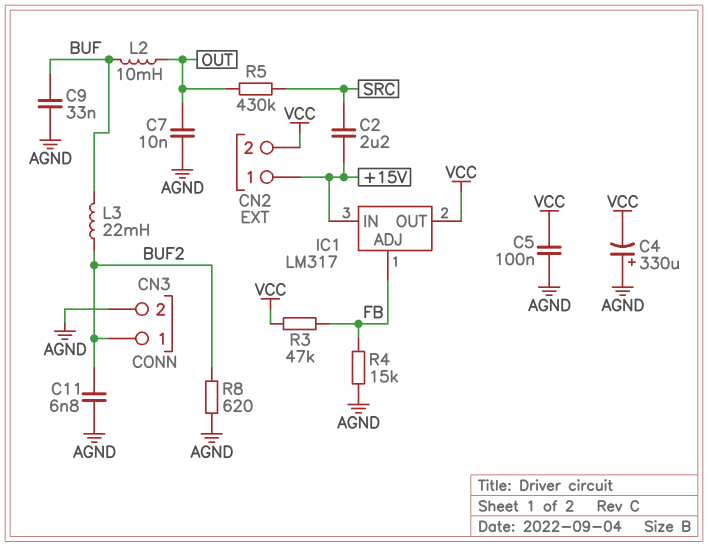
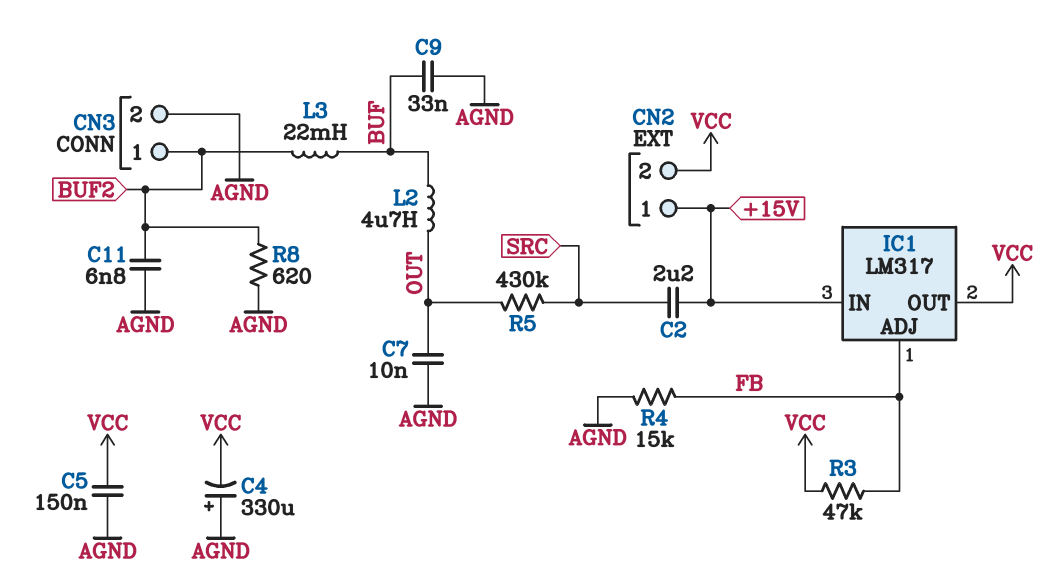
C5: 100nF (AGND, VCC) -> 150nF (AGND, VCC)
L2: 10mH (BUF, OUT) -> 4.7uH (BUF, OUT)

